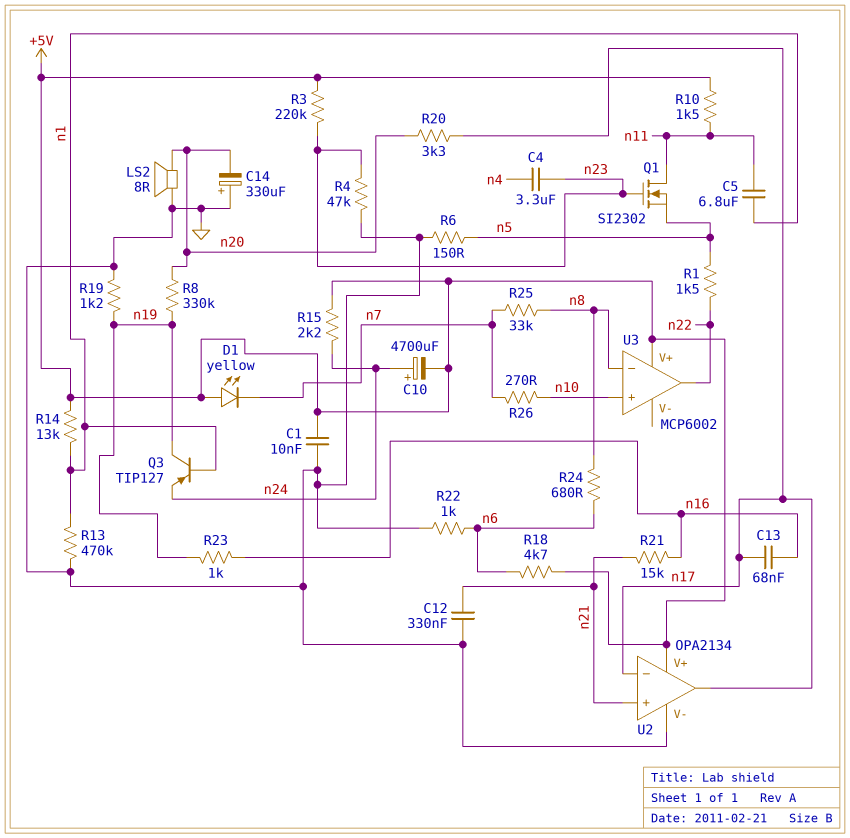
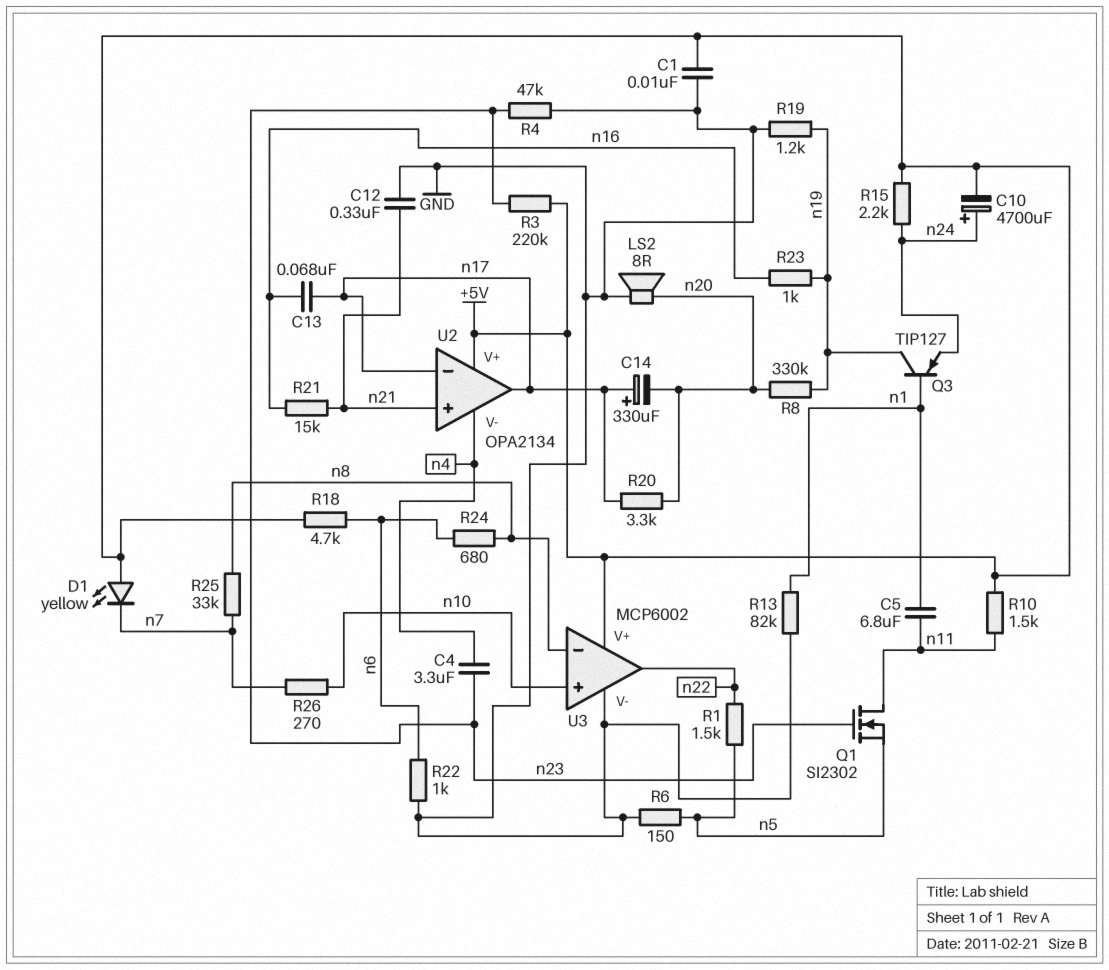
C14: 330uF (plus GND, minus n20) -> 330uF (plus n17, minus n20)
R13: 470k (GND, n1) -> 82k (GND, n1)
R14: 13k (+5V, n1) -> none
U2 pin V-: GND -> n4
U3 pin V-: none -> GND

